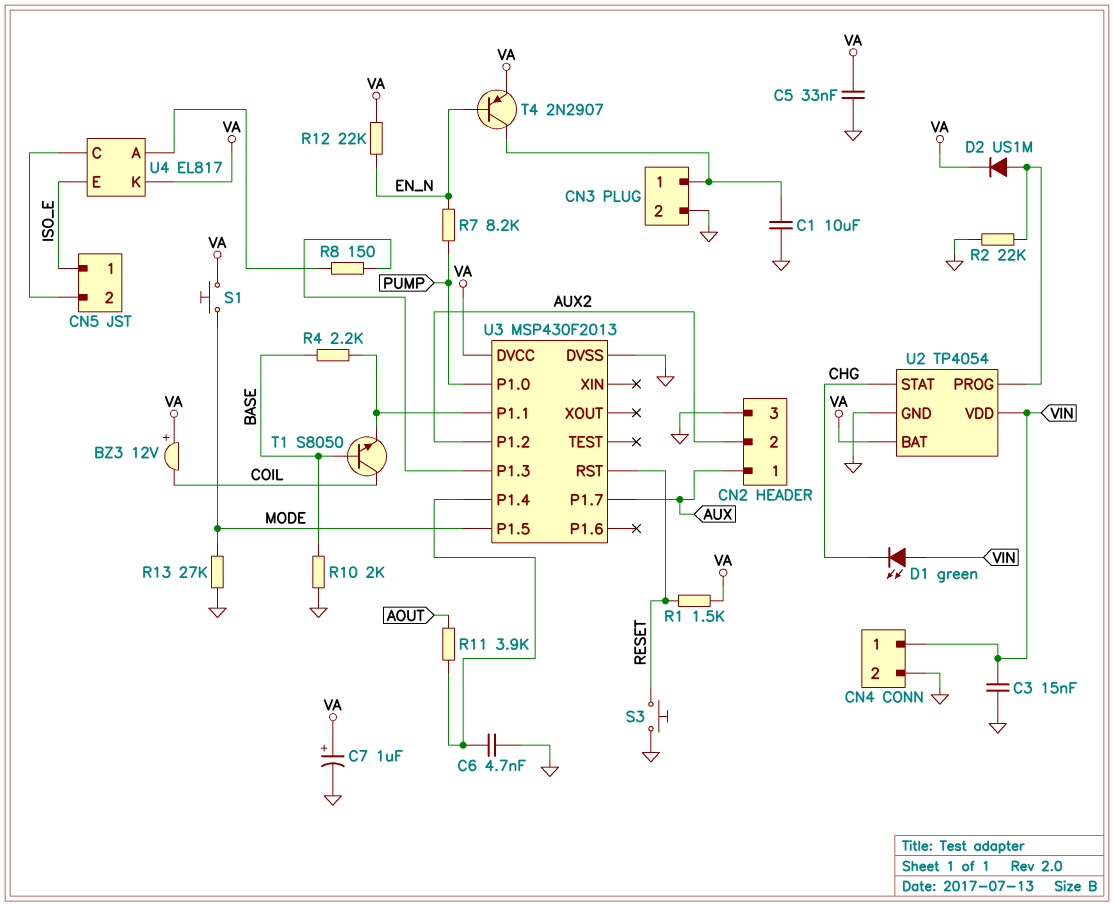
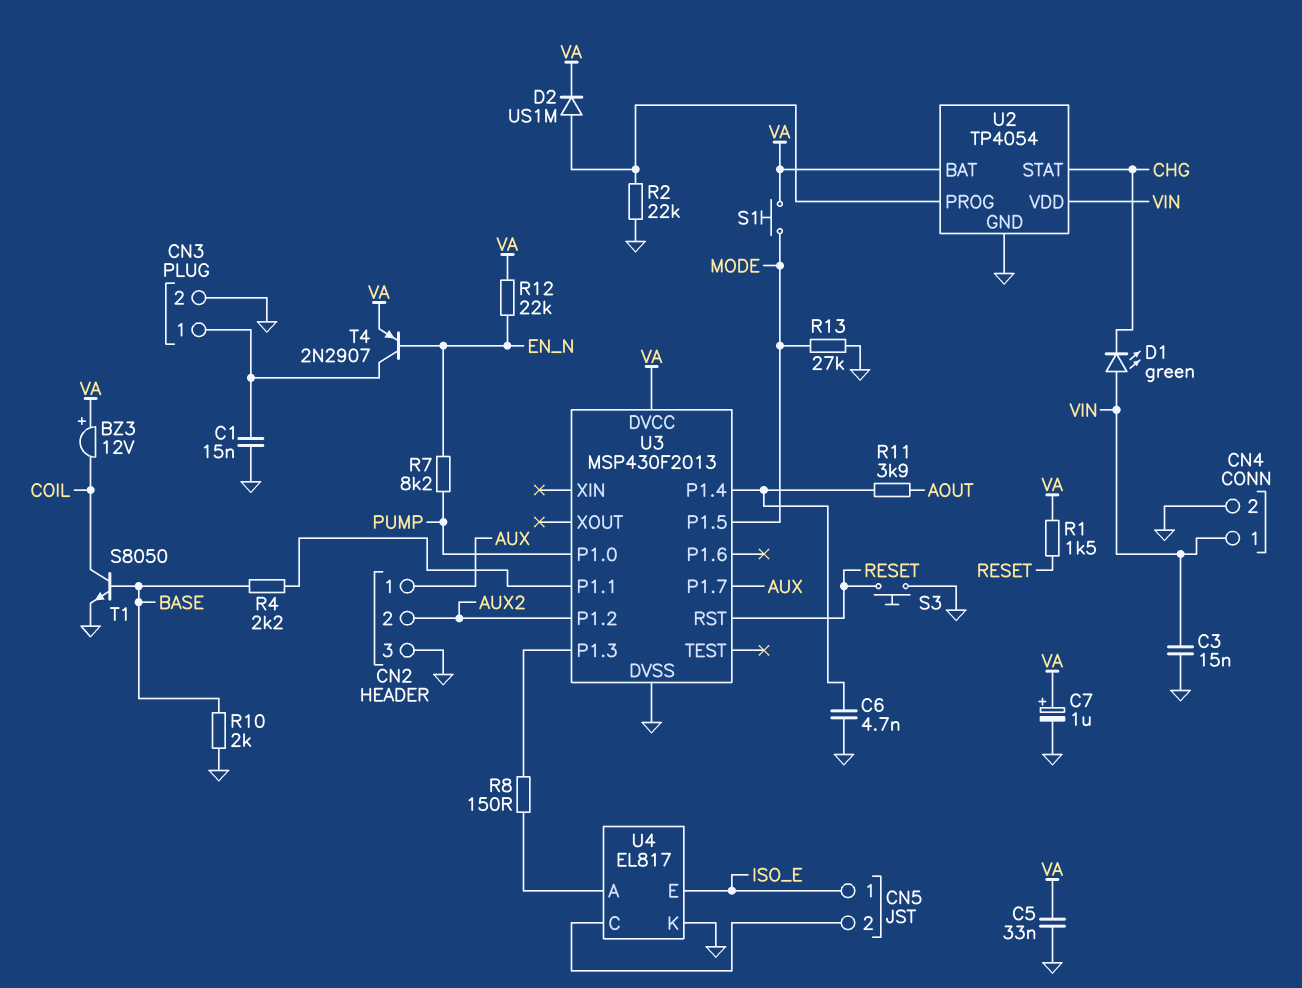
C1: 10uF (CN3/1, GND) -> 15nF (CN3/1, GND)
T1: NPN S8050 (B BASE, C COIL, E U3/P1.1) -> NPN S8050 (B BASE, C COIL, E GND)
U4 pin K: VA -> GND

